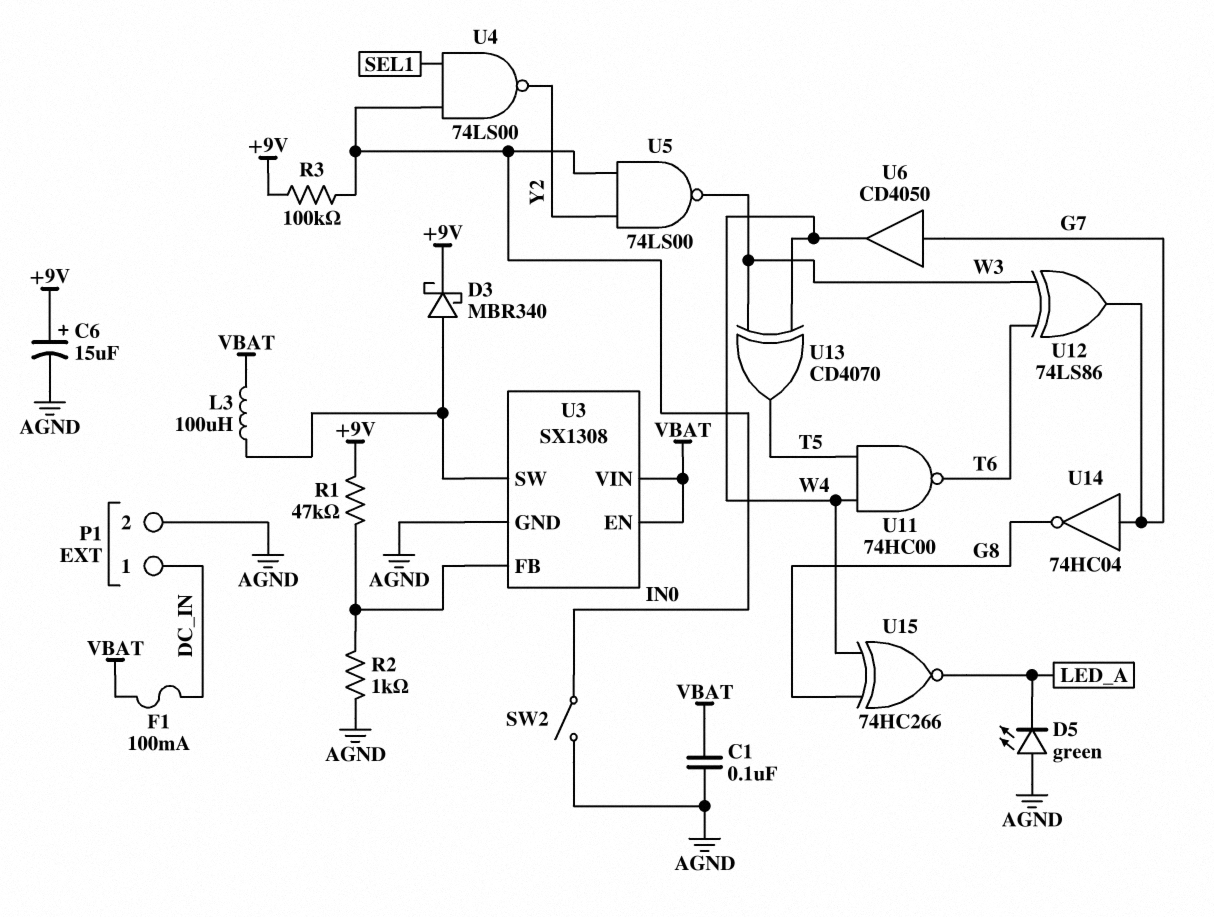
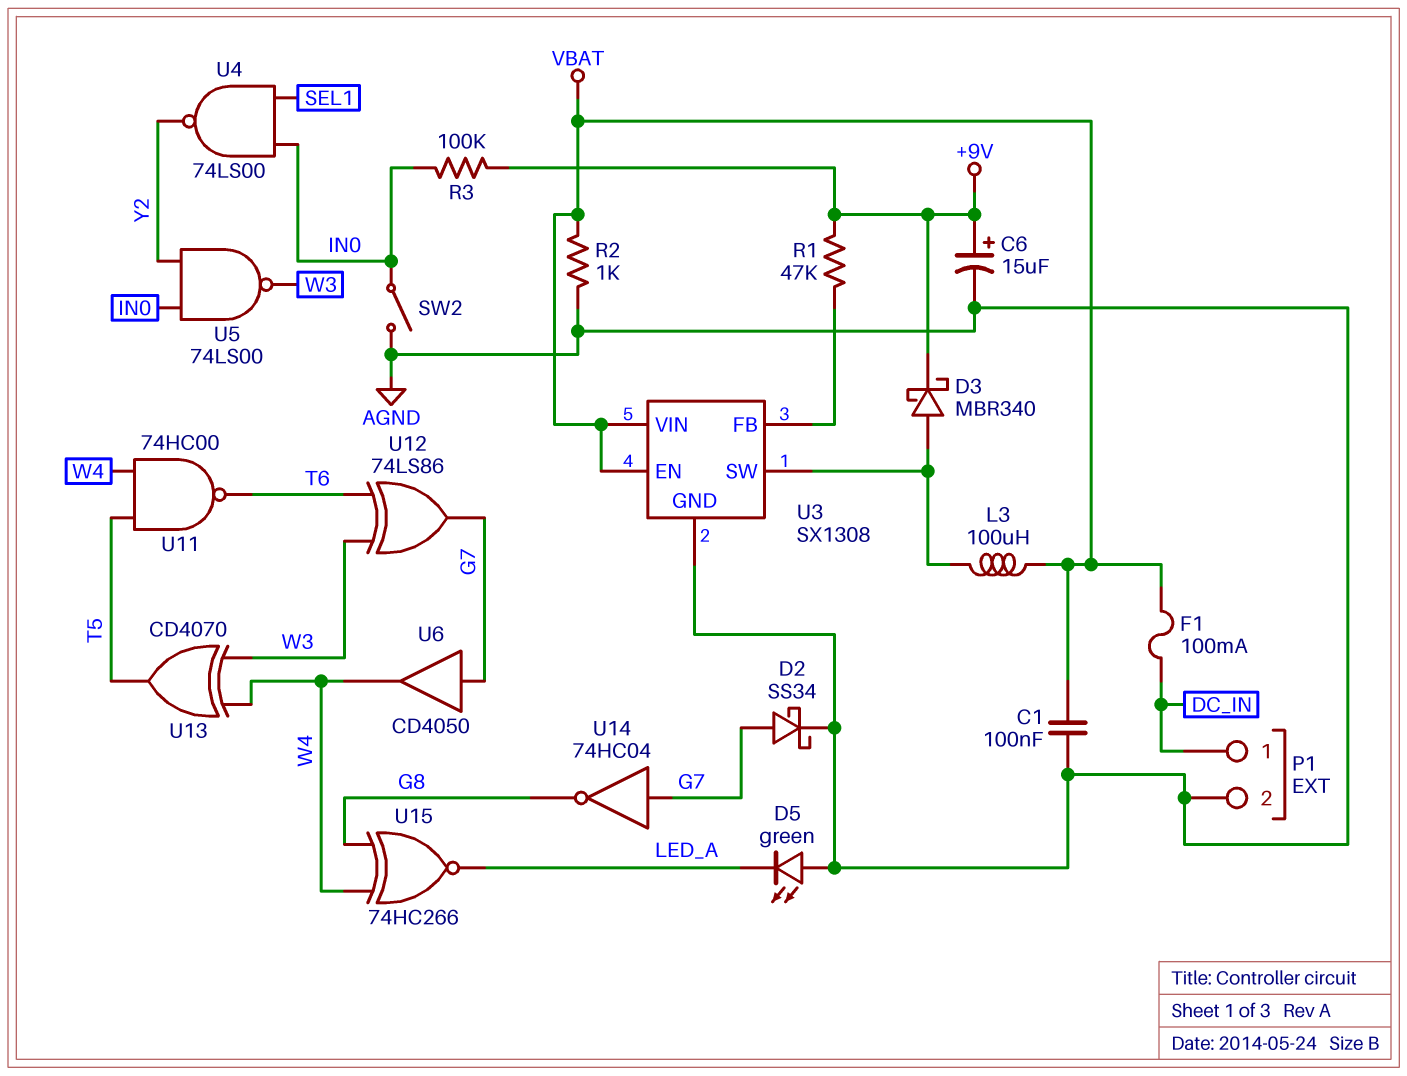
D2: none -> schottky SS34 (A G7, K AGND)
R2: 1k (AGND, U3/FB) -> 1k (AGND, VBAT)

